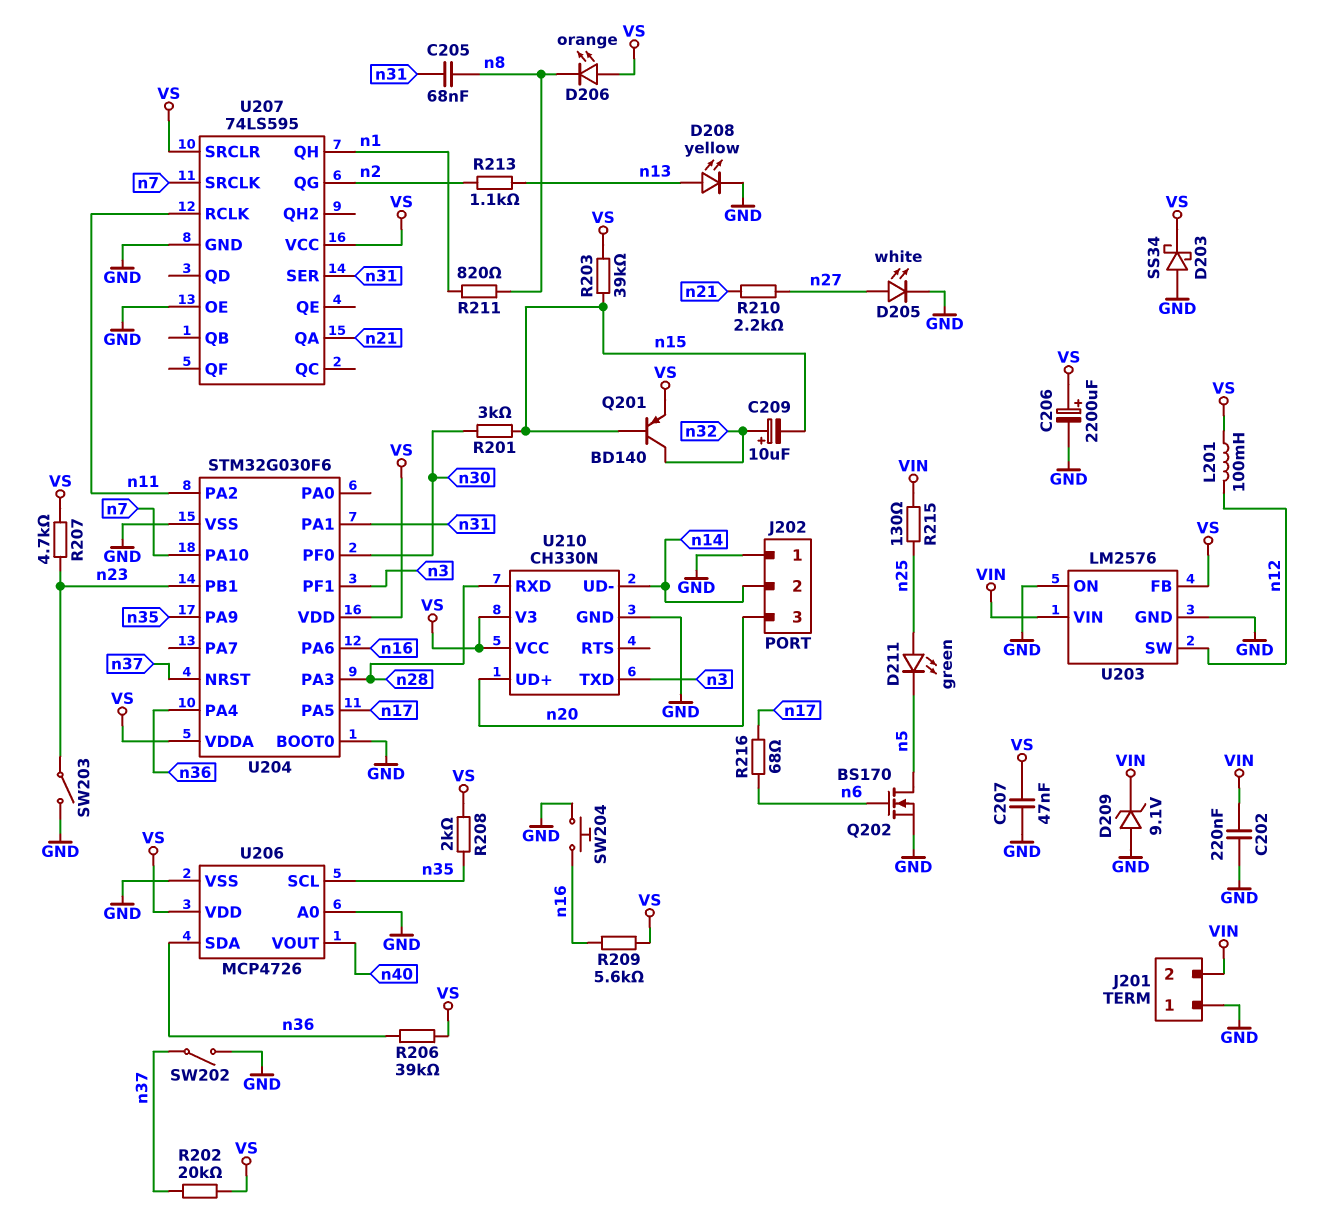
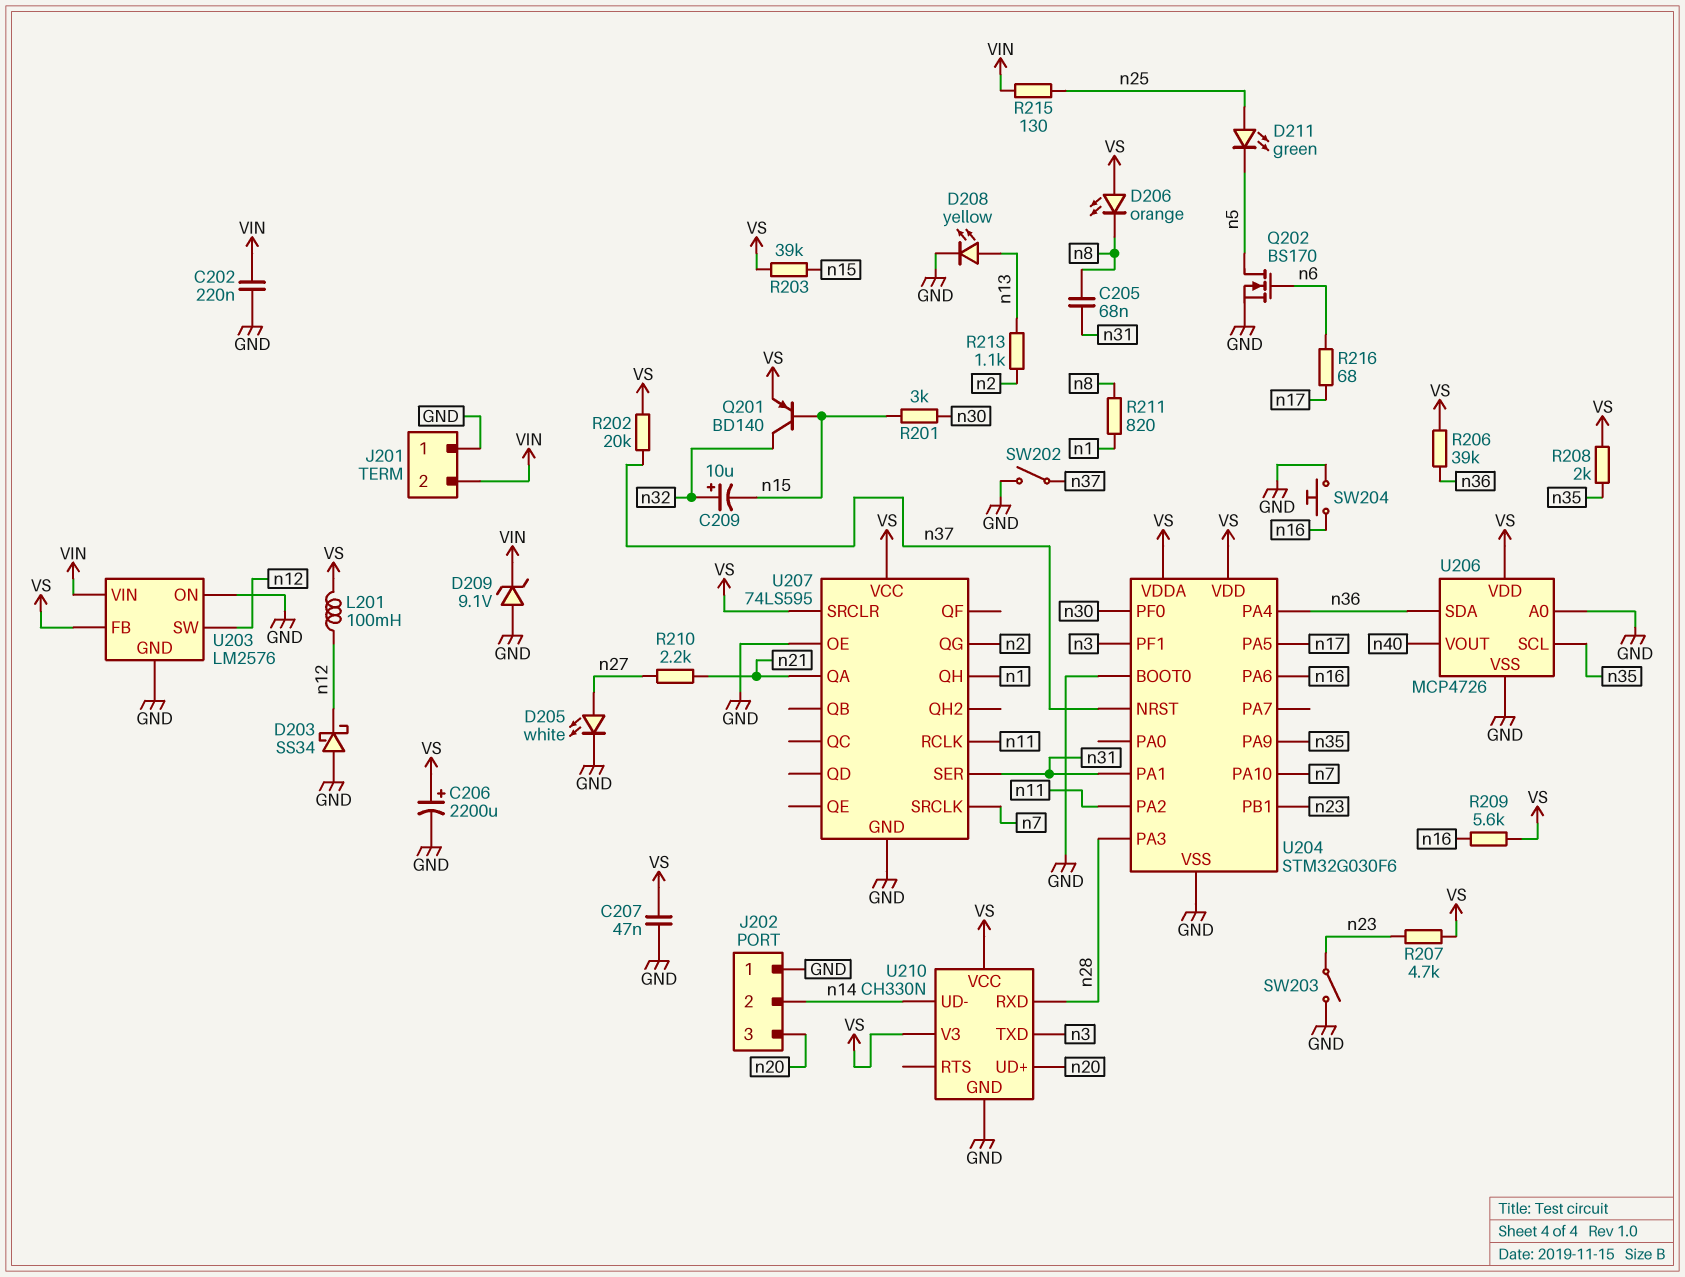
D203: schottky SS34 (A GND, K VS) -> schottky SS34 (A GND, K n12)

